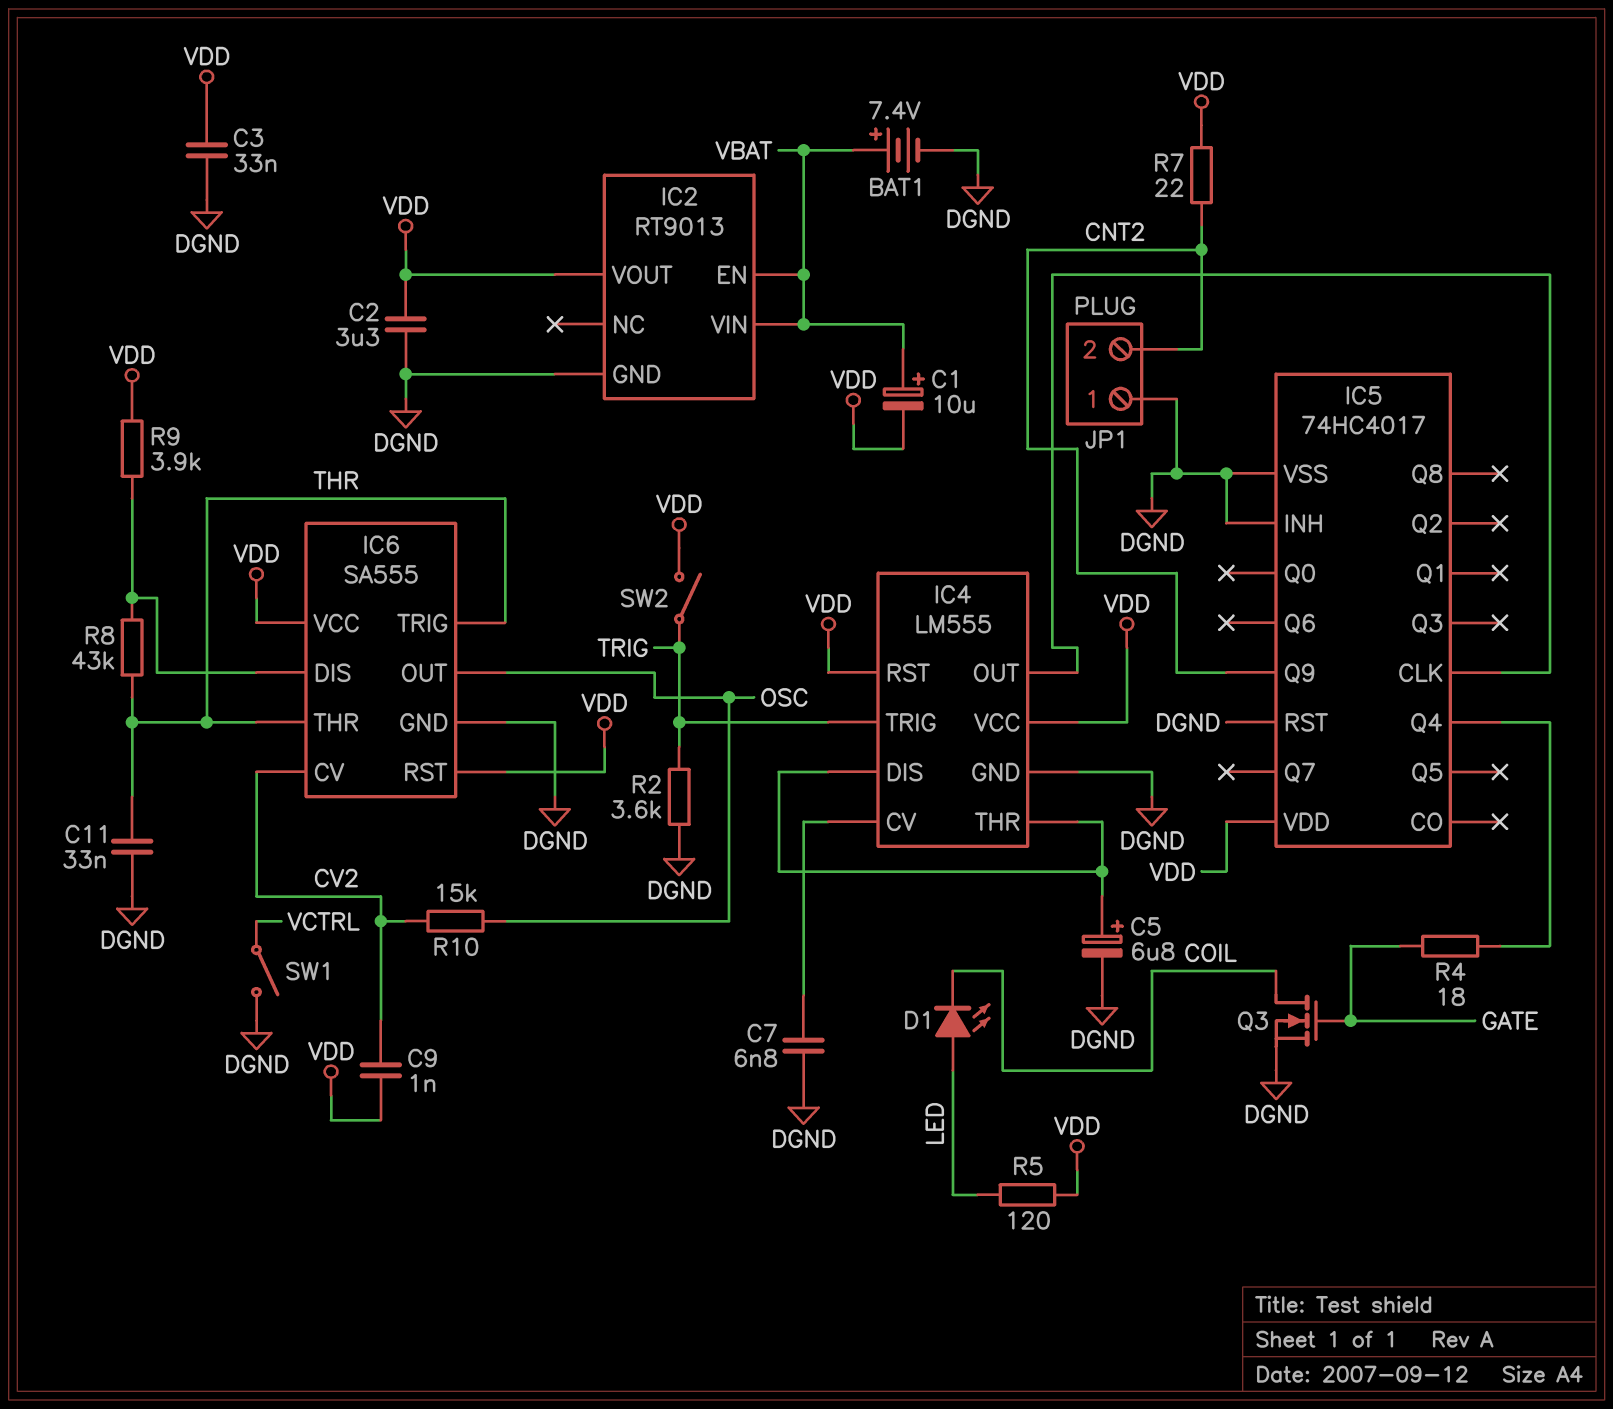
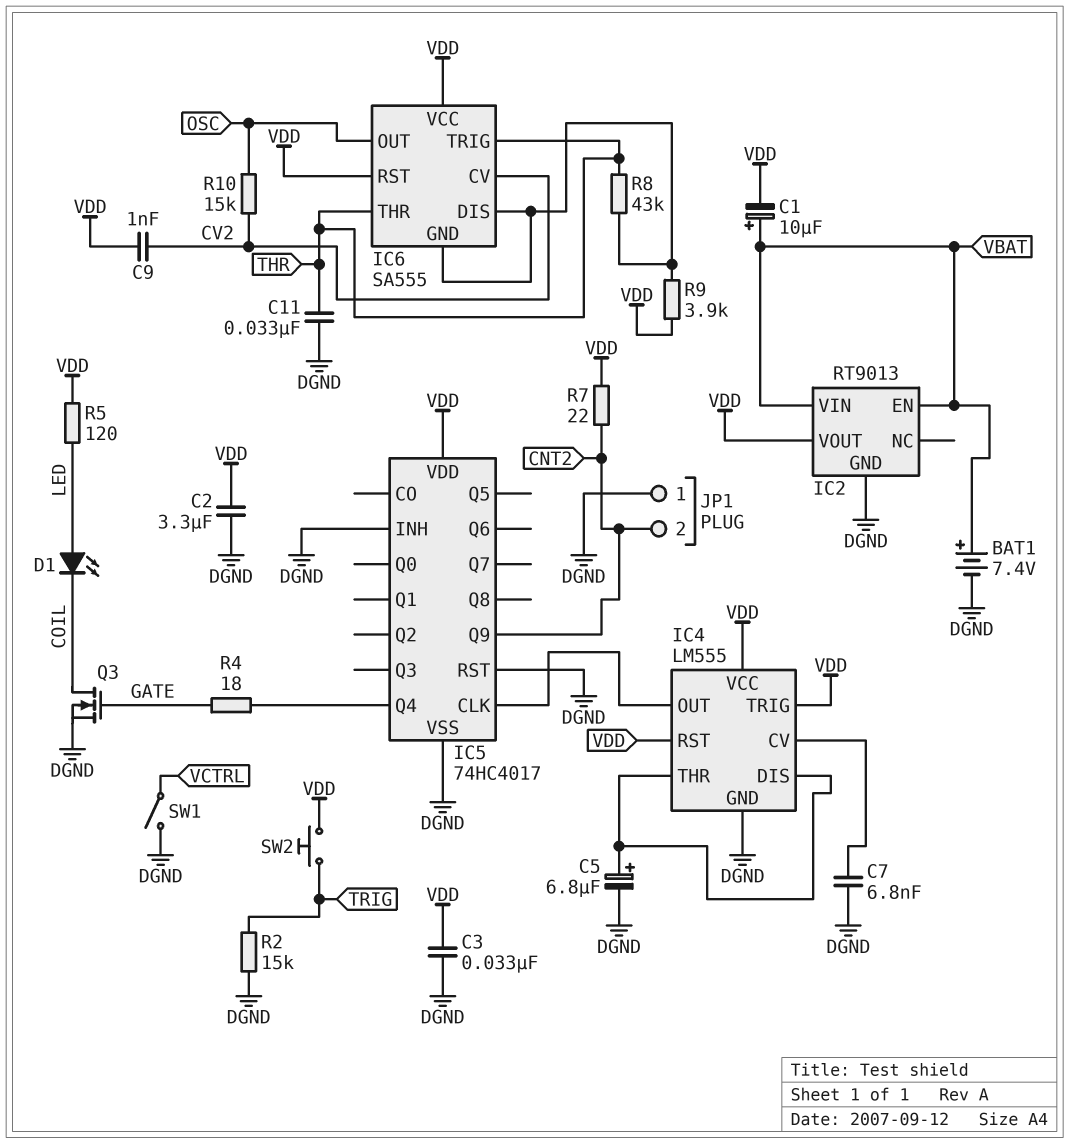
IC4 pin TRIG: TRIG -> VDD
IC6 pin GND: DGND -> IC6/DIS
R2: 3.6k (DGND, TRIG) -> 15k (DGND, TRIG)
SW2: switch (TRIG, VDD) -> button (TRIG, VDD)

